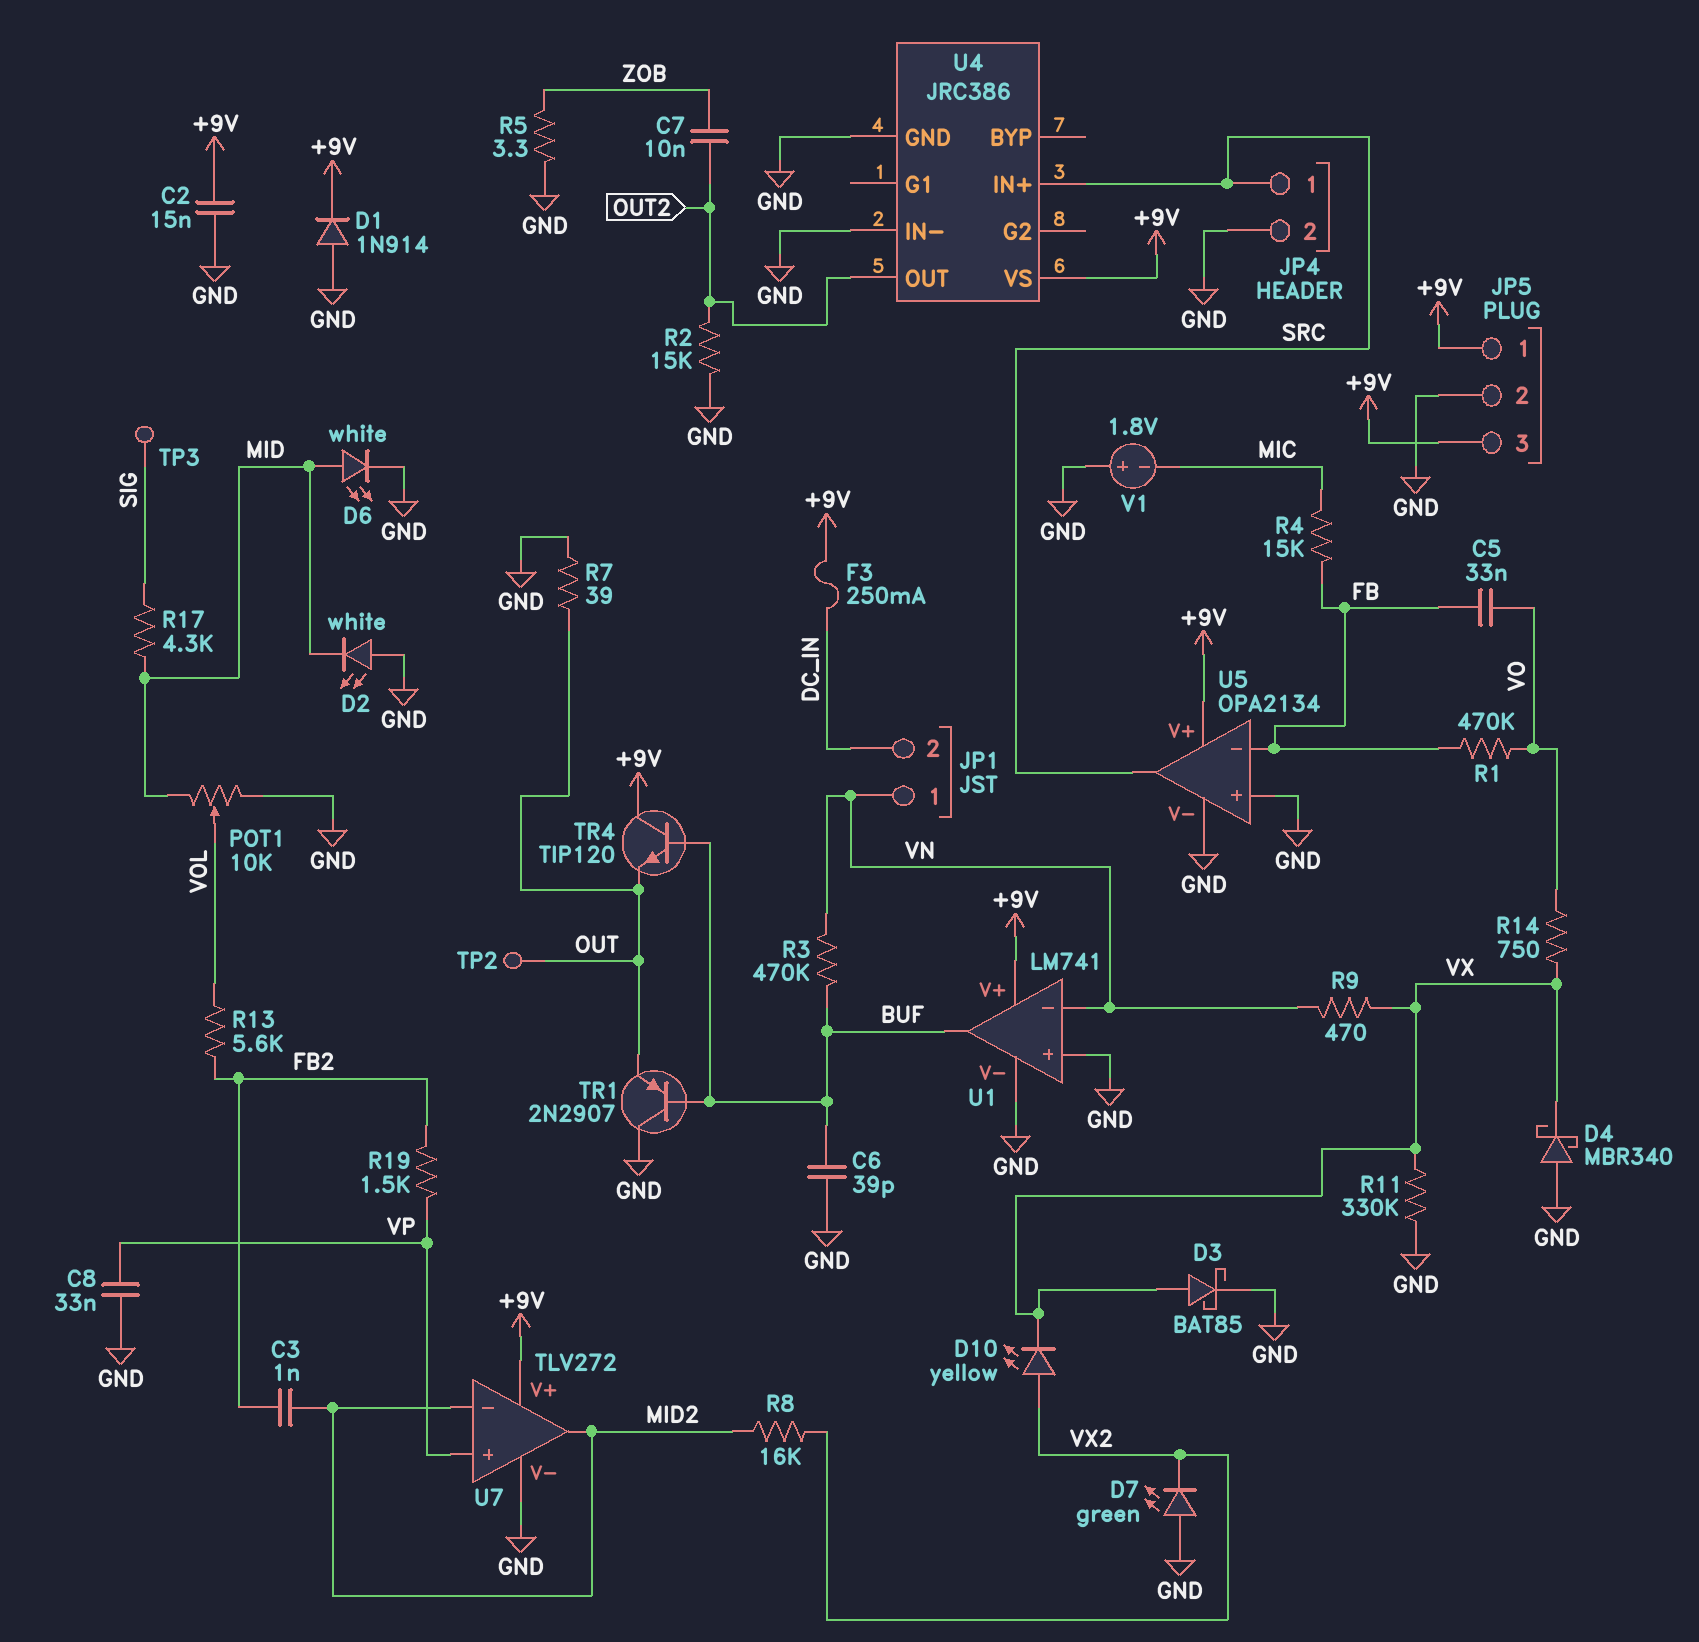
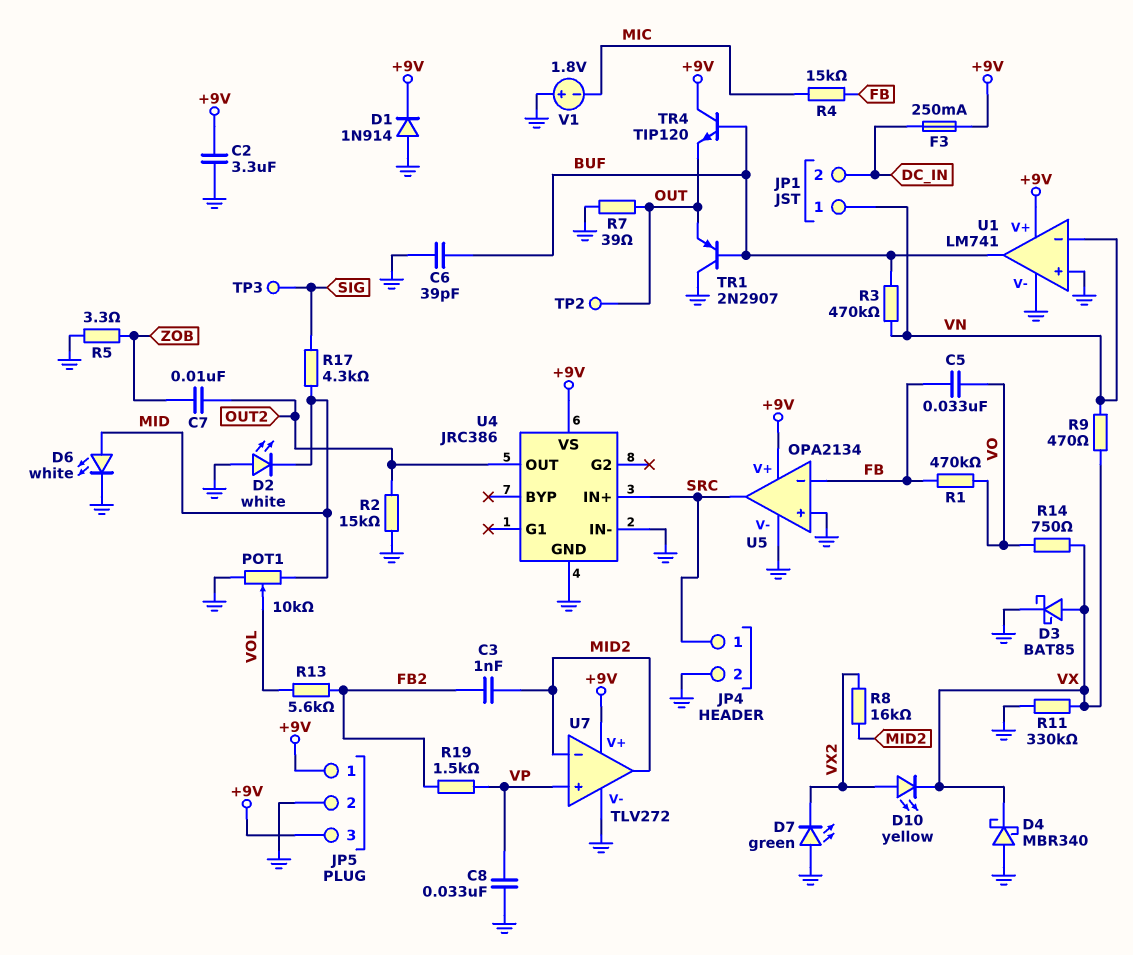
C2: 15nF (+9V, GND) -> 3.3uF (+9V, GND)

